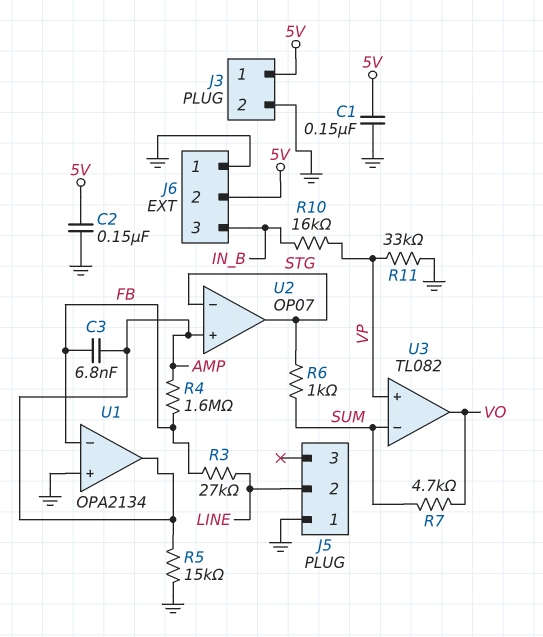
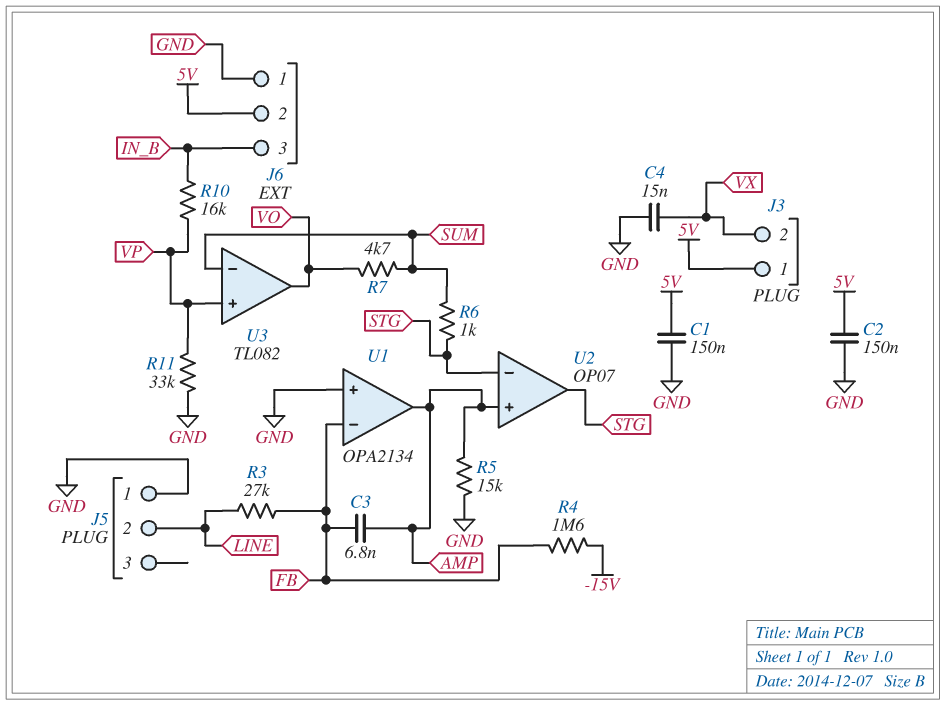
C4: none -> 15nF (GND, VX)
J3 pin 2: GND -> VX
R4: 1.6M (AMP, FB) -> 1.6M (-15V, FB)

